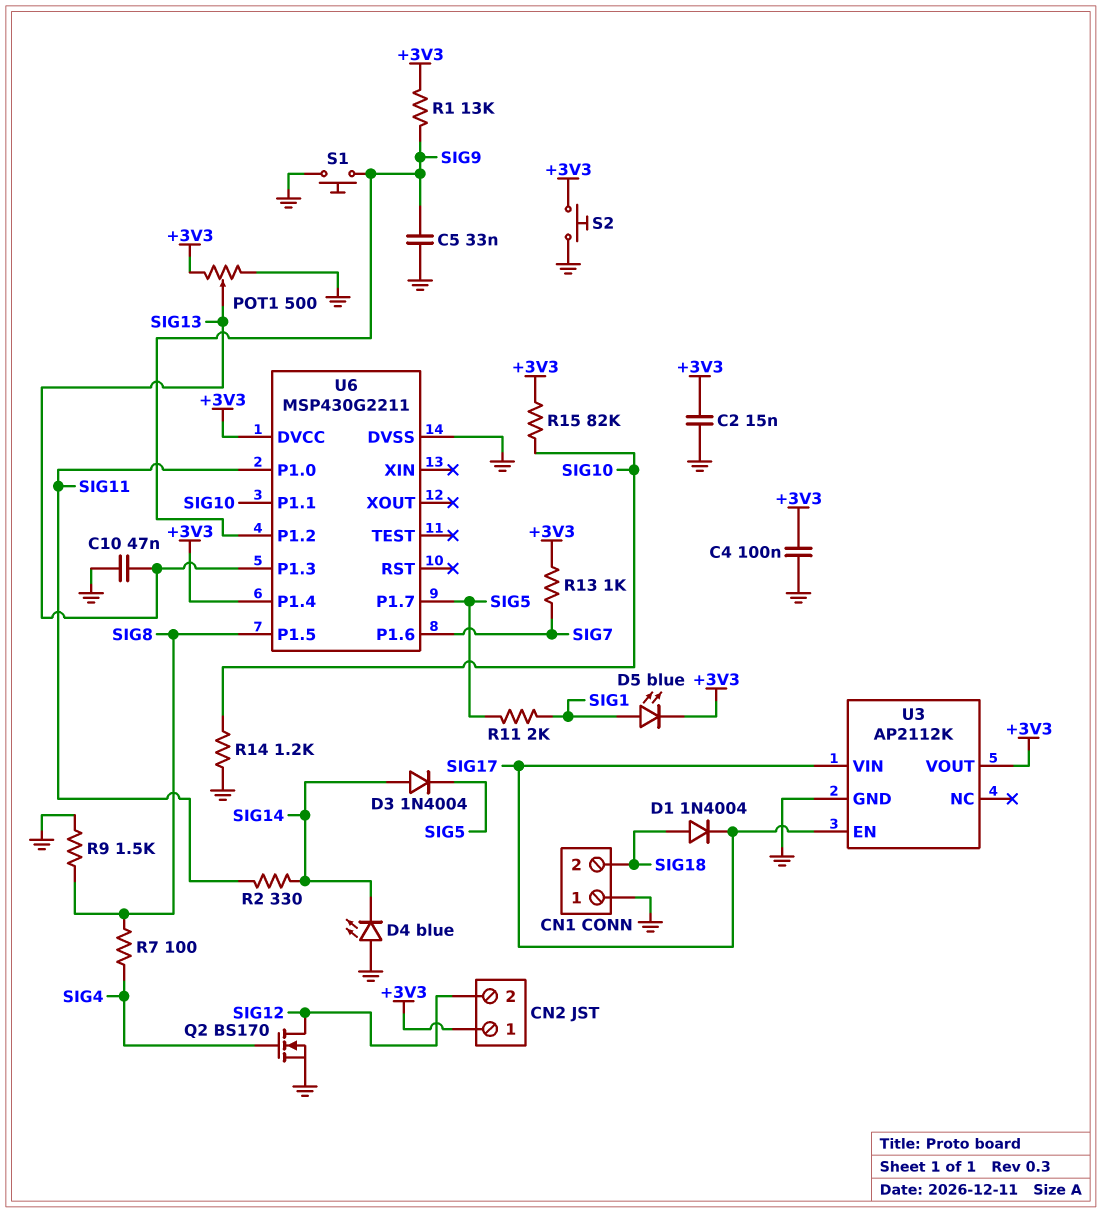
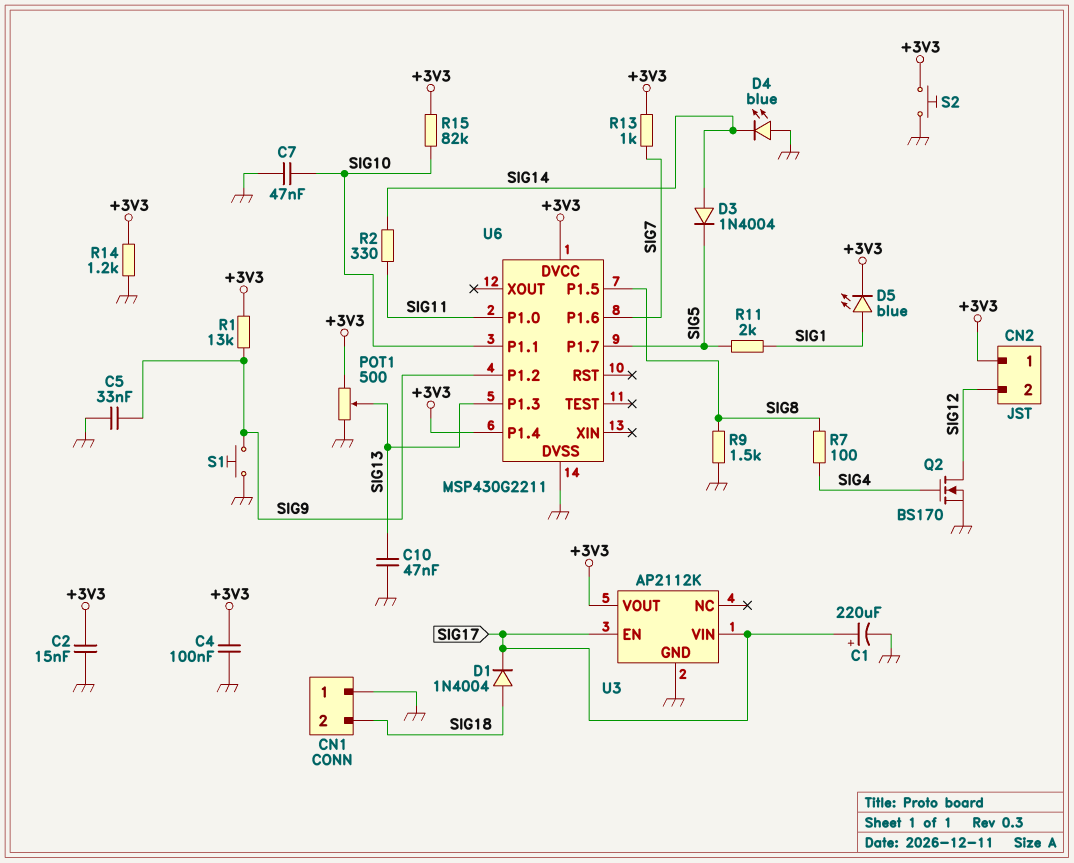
C1: none -> 220uF (plus SIG17, minus GND)
C7: none -> 47nF (GND, SIG10)
R14: 1.2k (GND, SIG10) -> 1.2k (+3V3, GND)

